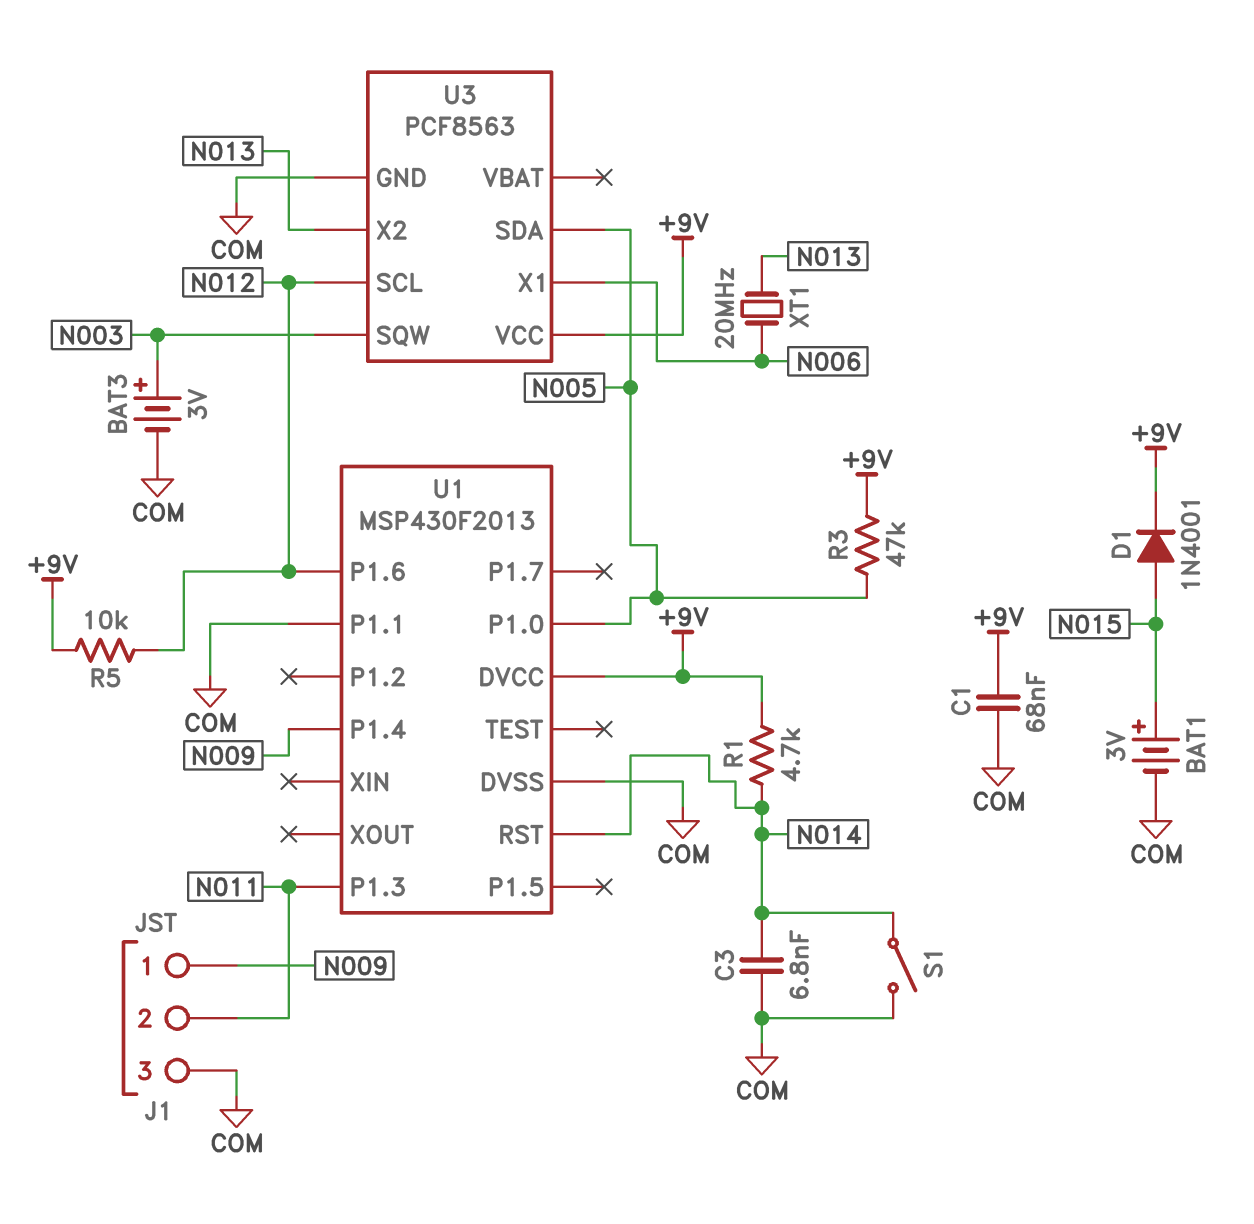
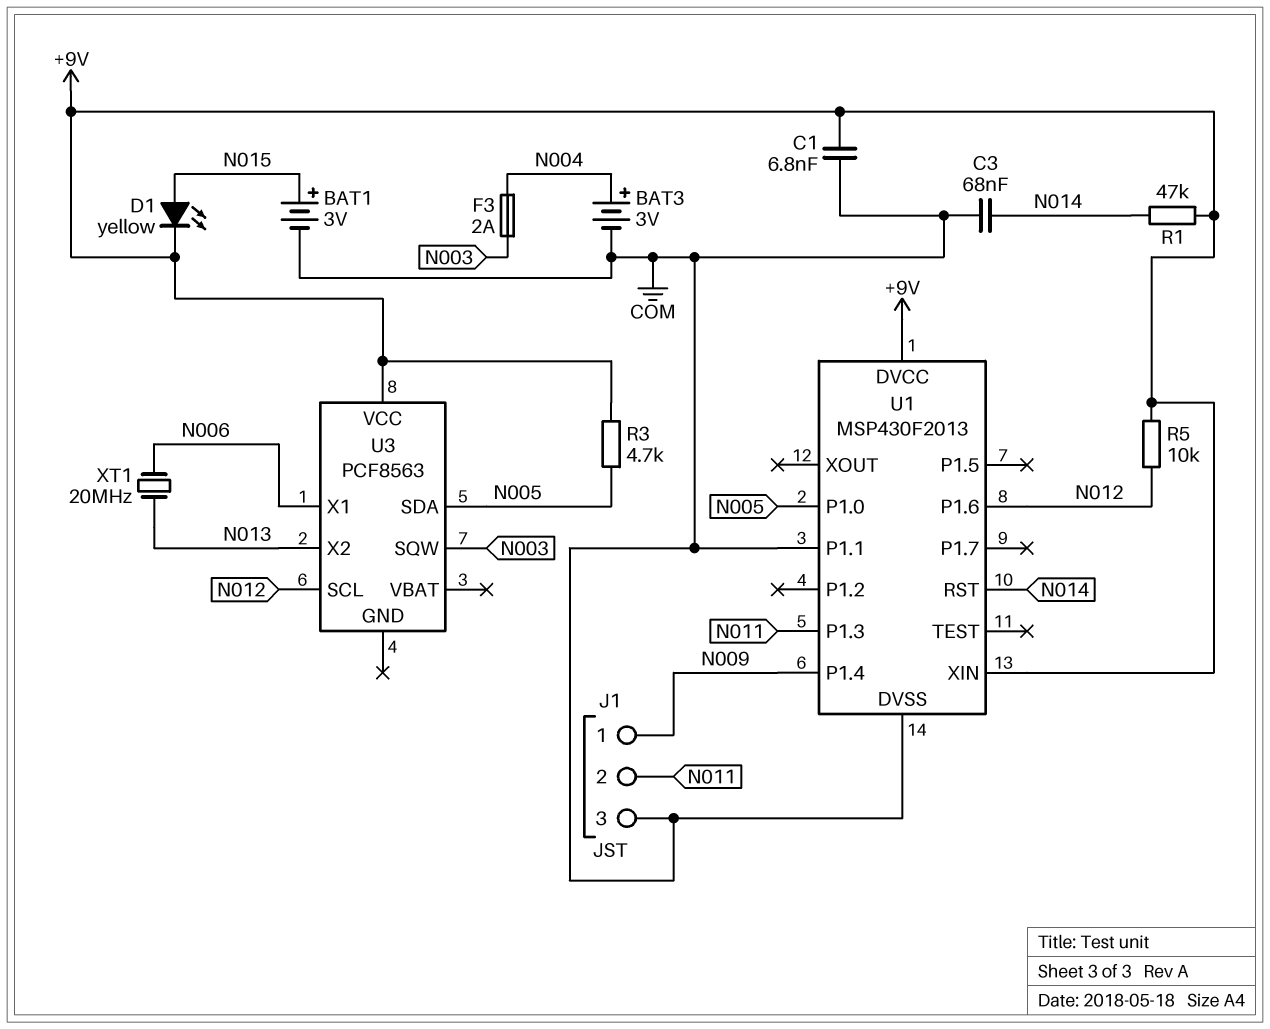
BAT3: 3V (plus N003, minus COM) -> 3V (plus N004, minus COM)
C1: 68nF (+9V, COM) -> 6.8nF (+9V, COM)
C3: 6.8nF (COM, N014) -> 68nF (COM, N014)
D1: diode 1N4001 (A N015, K +9V) -> LED yellow (A N015, K +9V)
F3: none -> 2A (N003, N004)
R1: 4.7k (+9V, N014) -> 47k (+9V, N014)
R3: 47k (+9V, N005) -> 4.7k (+9V, N005)
S1: switch (COM, N014) -> none
U1 pin XIN: none -> +9V
U3 pin GND: COM -> none

